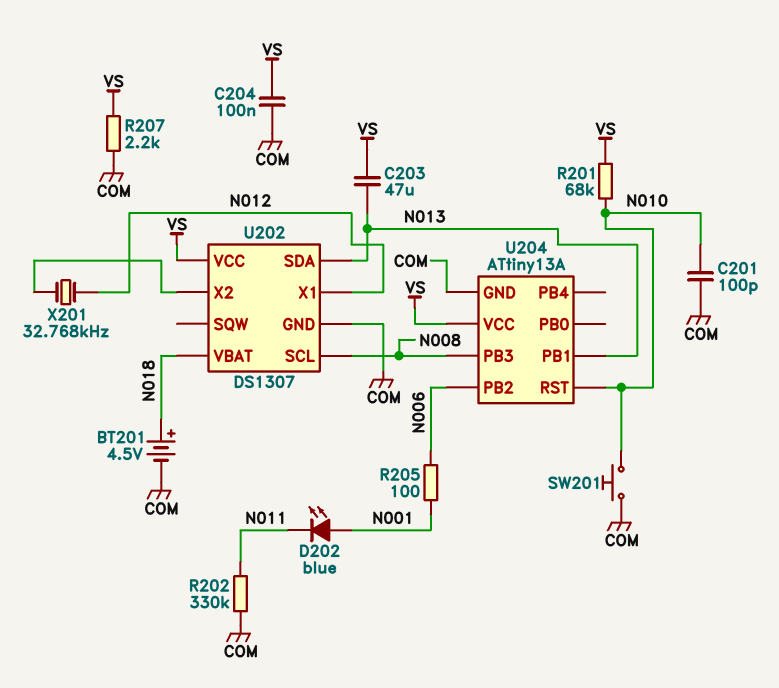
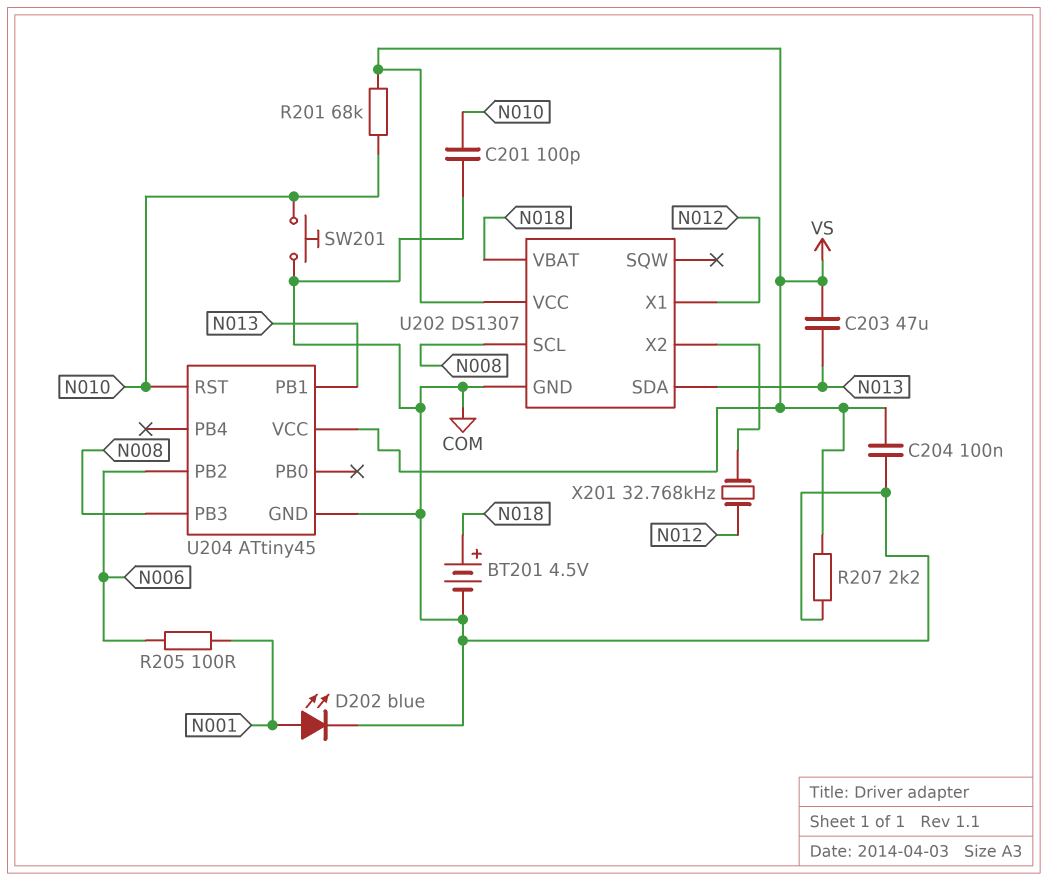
D202: LED blue (A N001, K N011) -> LED blue (A N001, K COM)
R202: 330k (COM, N011) -> none
U204: ATtiny13A -> ATtiny45

